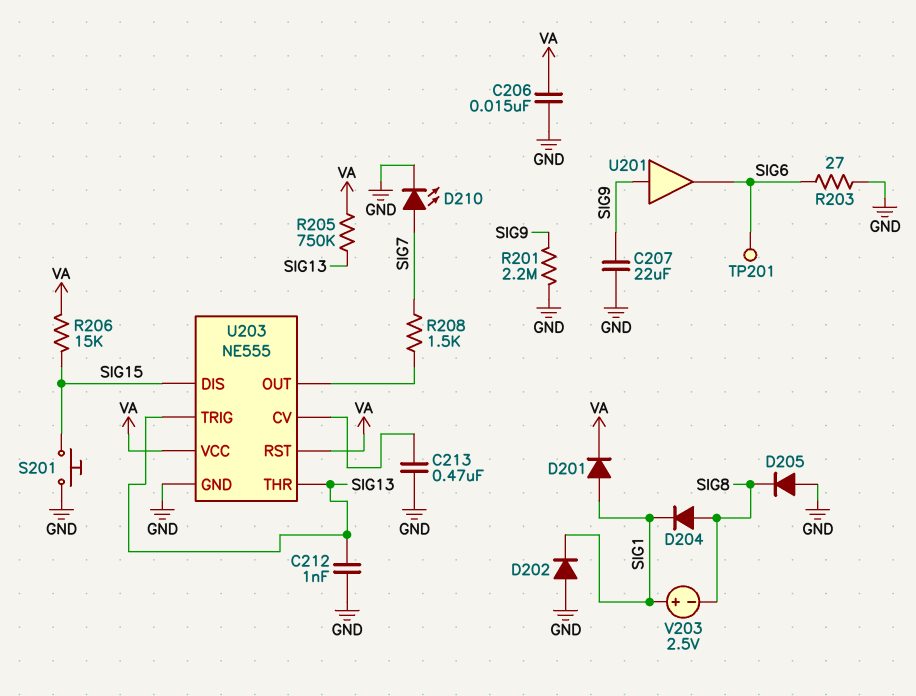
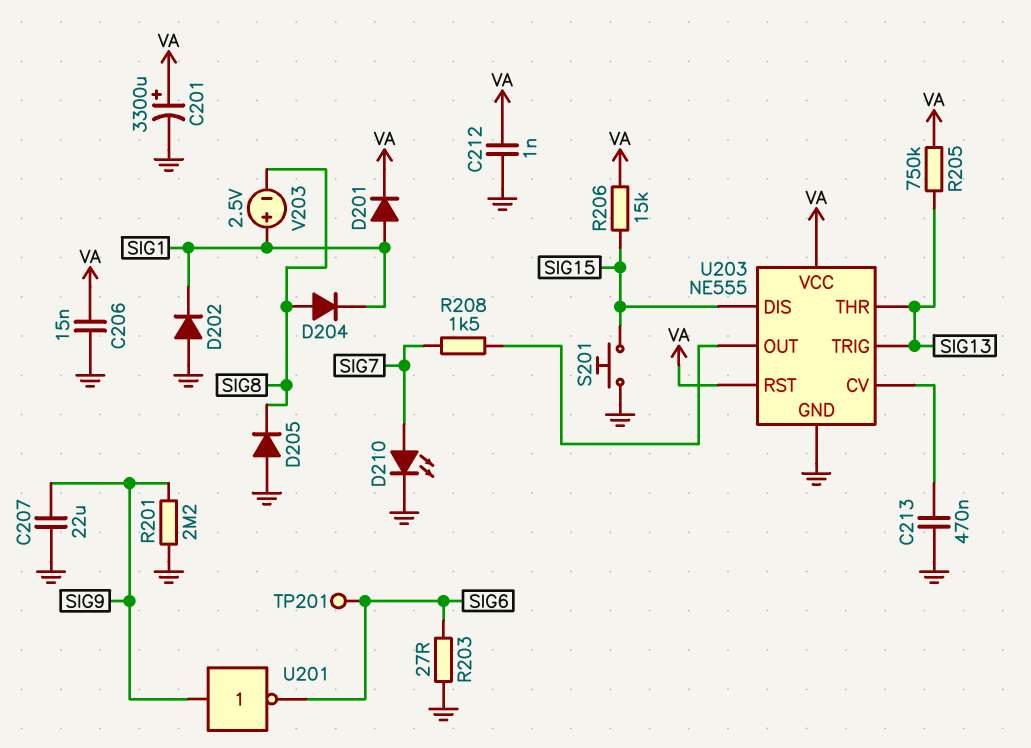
C201: none -> 3300uF (plus VA, minus GND)
C212: 1nF (GND, SIG13) -> 1nF (GND, VA)
U201: buffer (in SIG9, out SIG6) -> NOT (in SIG9, out SIG6)

